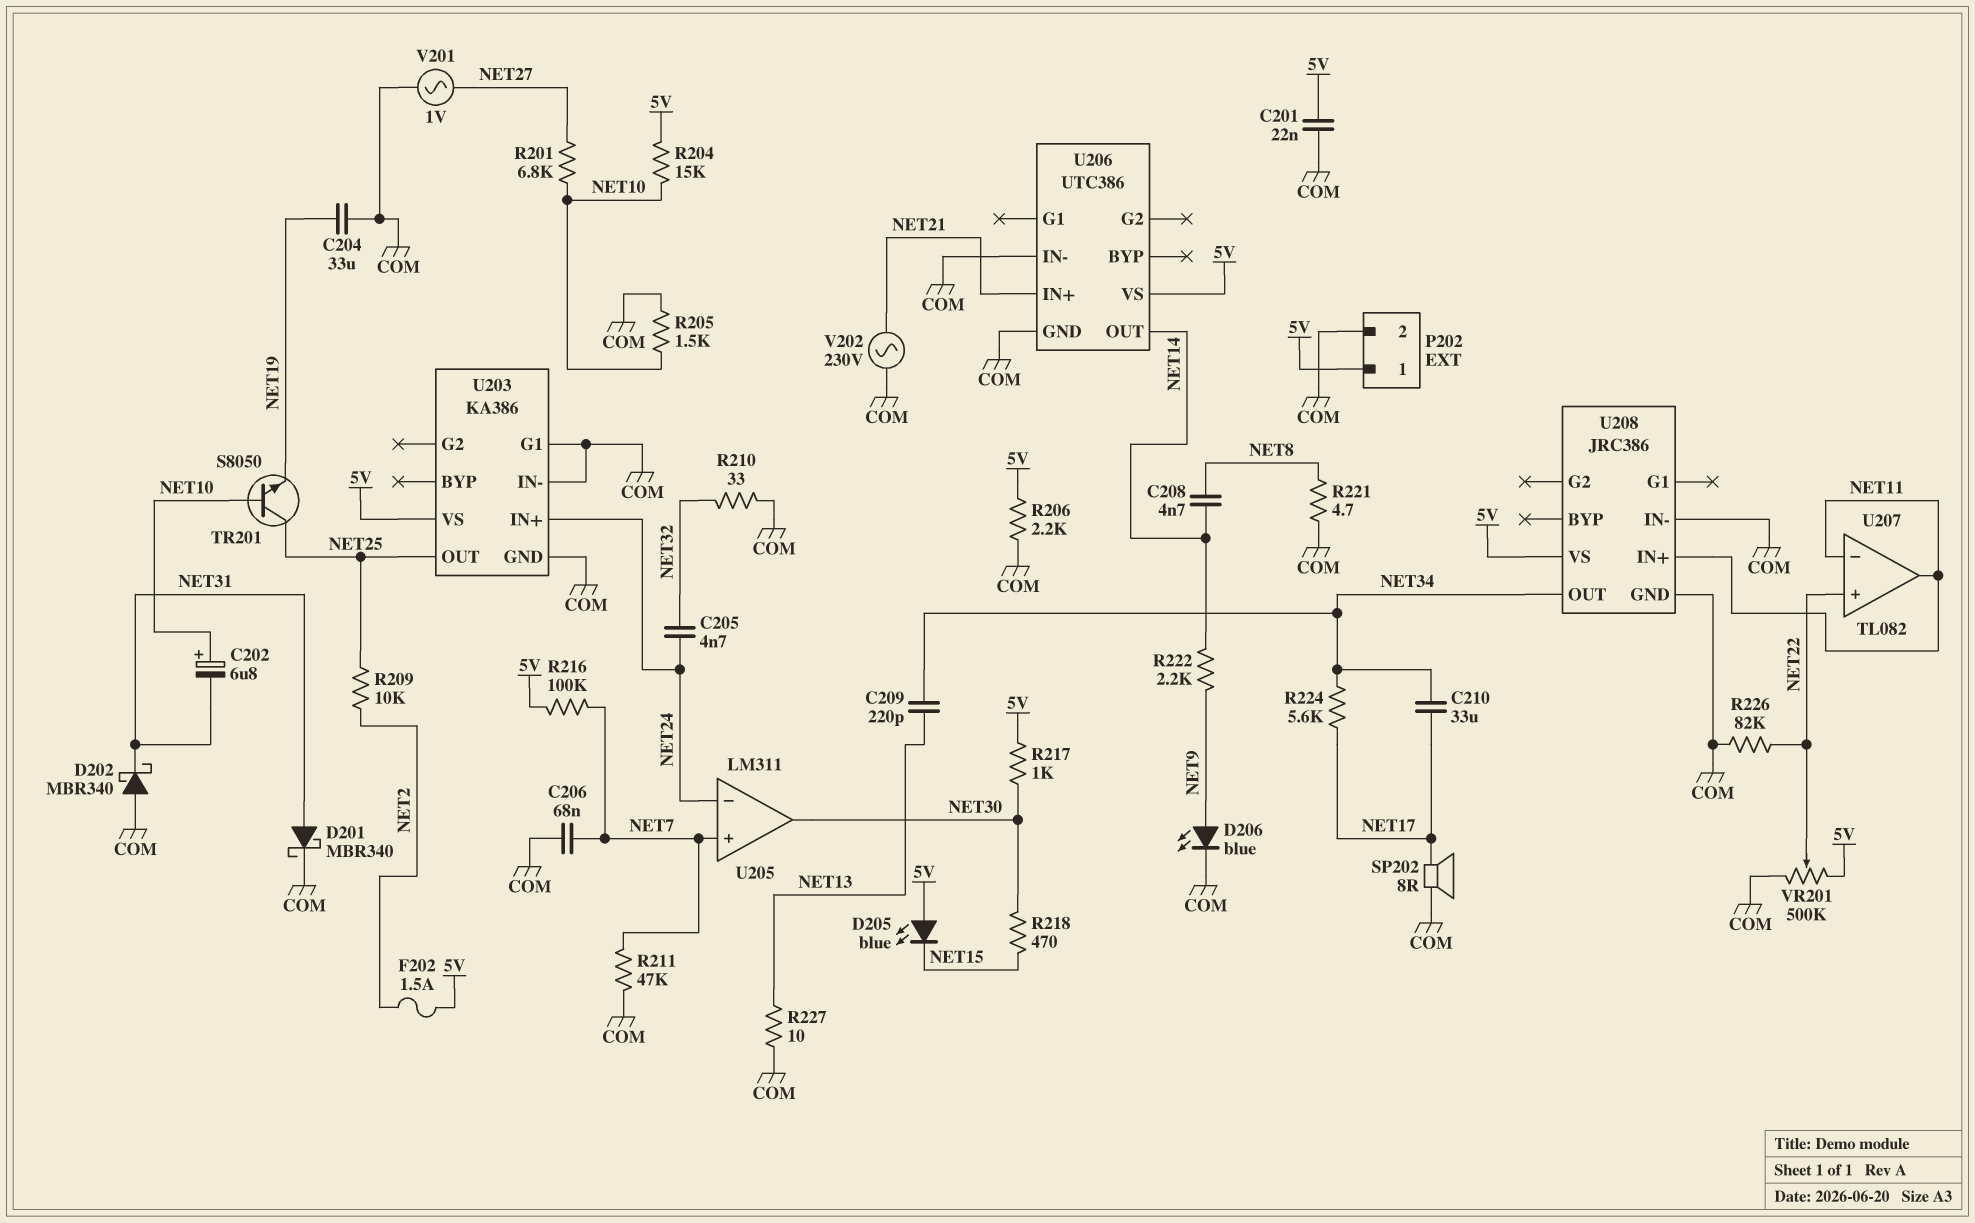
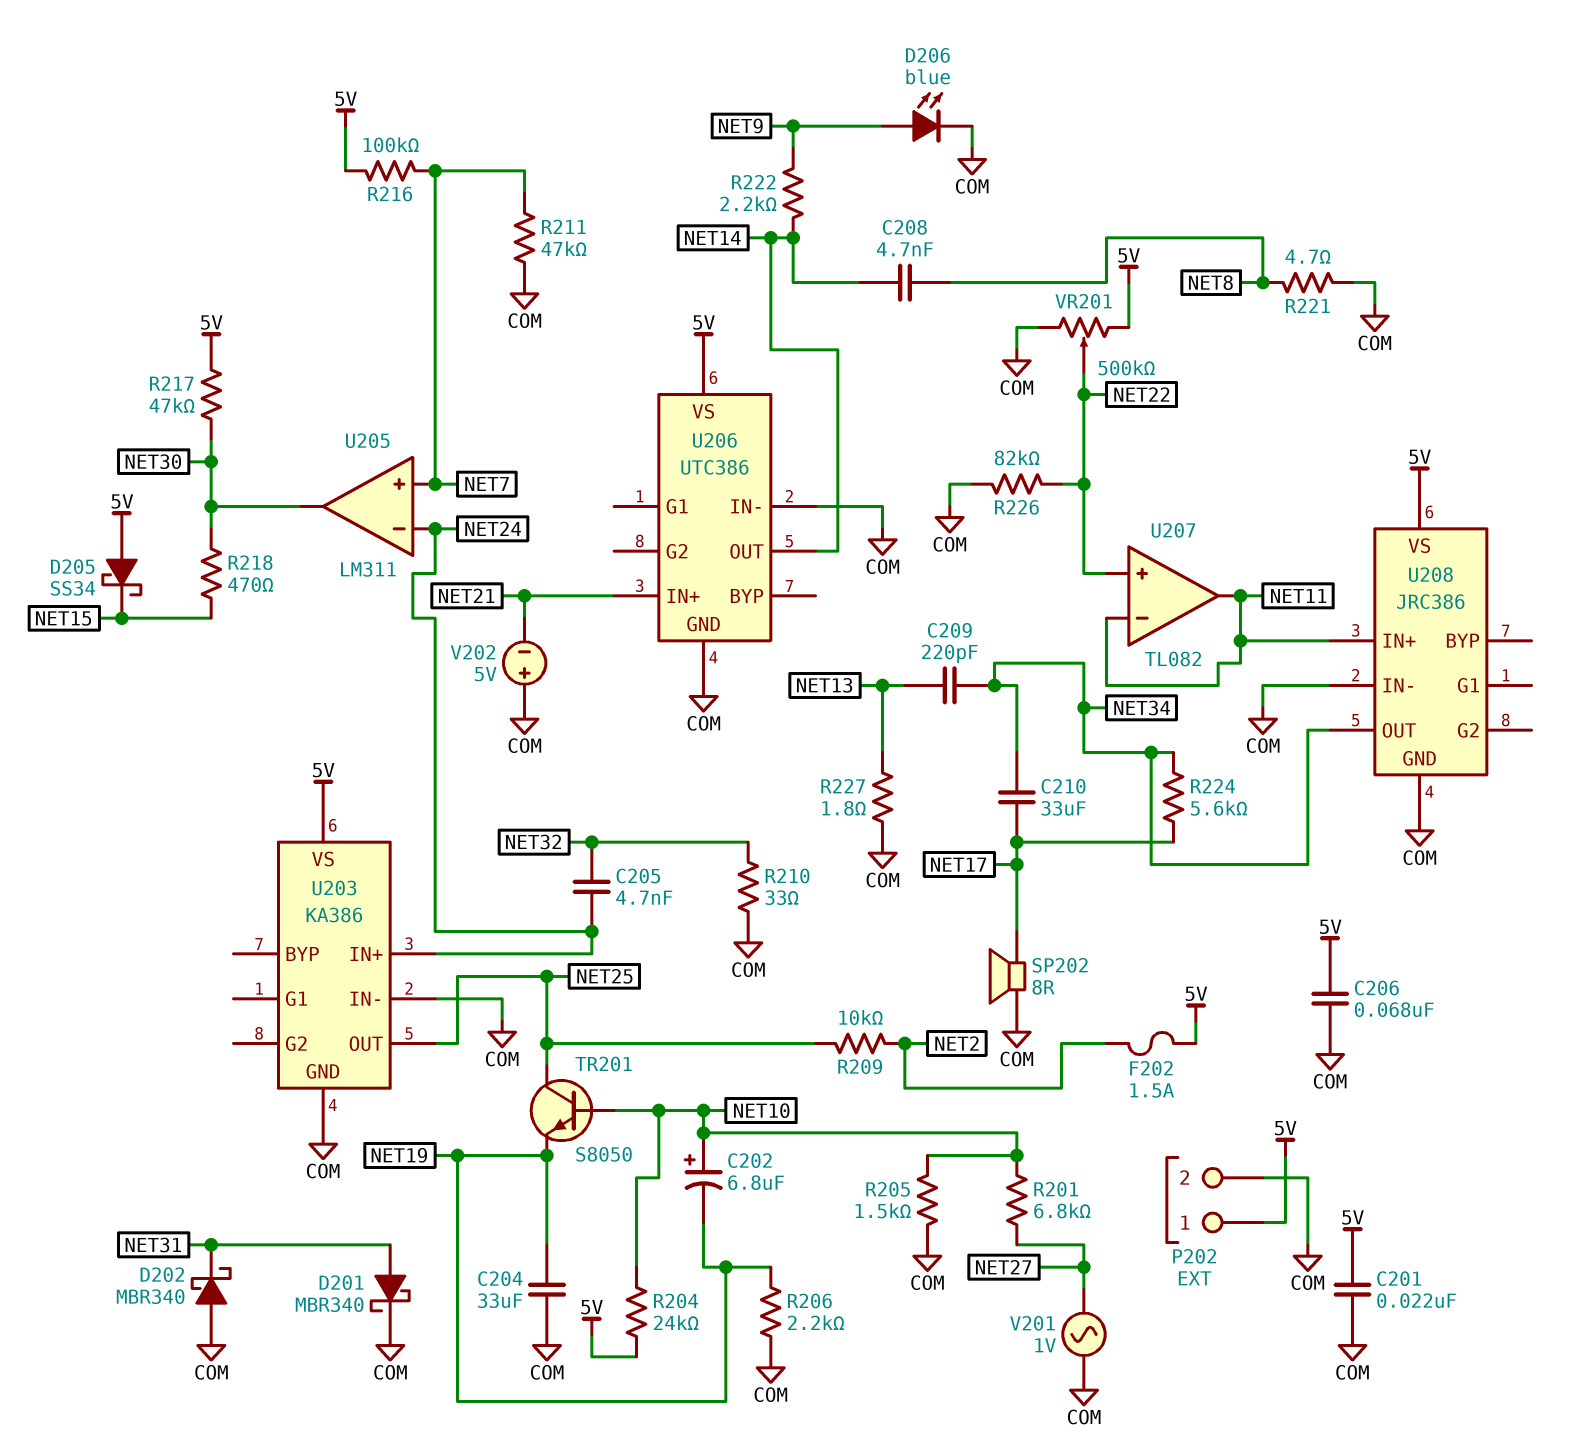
C202: 6.8uF (plus NET10, minus NET31) -> 6.8uF (plus NET10, minus NET19)
C206: 68nF (COM, NET7) -> 68nF (5V, COM)
D205: LED blue (A 5V, K NET15) -> schottky SS34 (A 5V, K NET15)
R204: 15k (5V, NET10) -> 24k (5V, NET10)
R206: 2.2k (5V, COM) -> 2.2k (COM, NET19)
R217: 1k (5V, NET30) -> 47k (5V, NET30)
R227: 10 (COM, NET13) -> 1.8 (COM, NET13)
U203 pin G1: COM -> none
V202: AC 230V (COM, NET21) -> 5V (plus COM, minus NET21)

